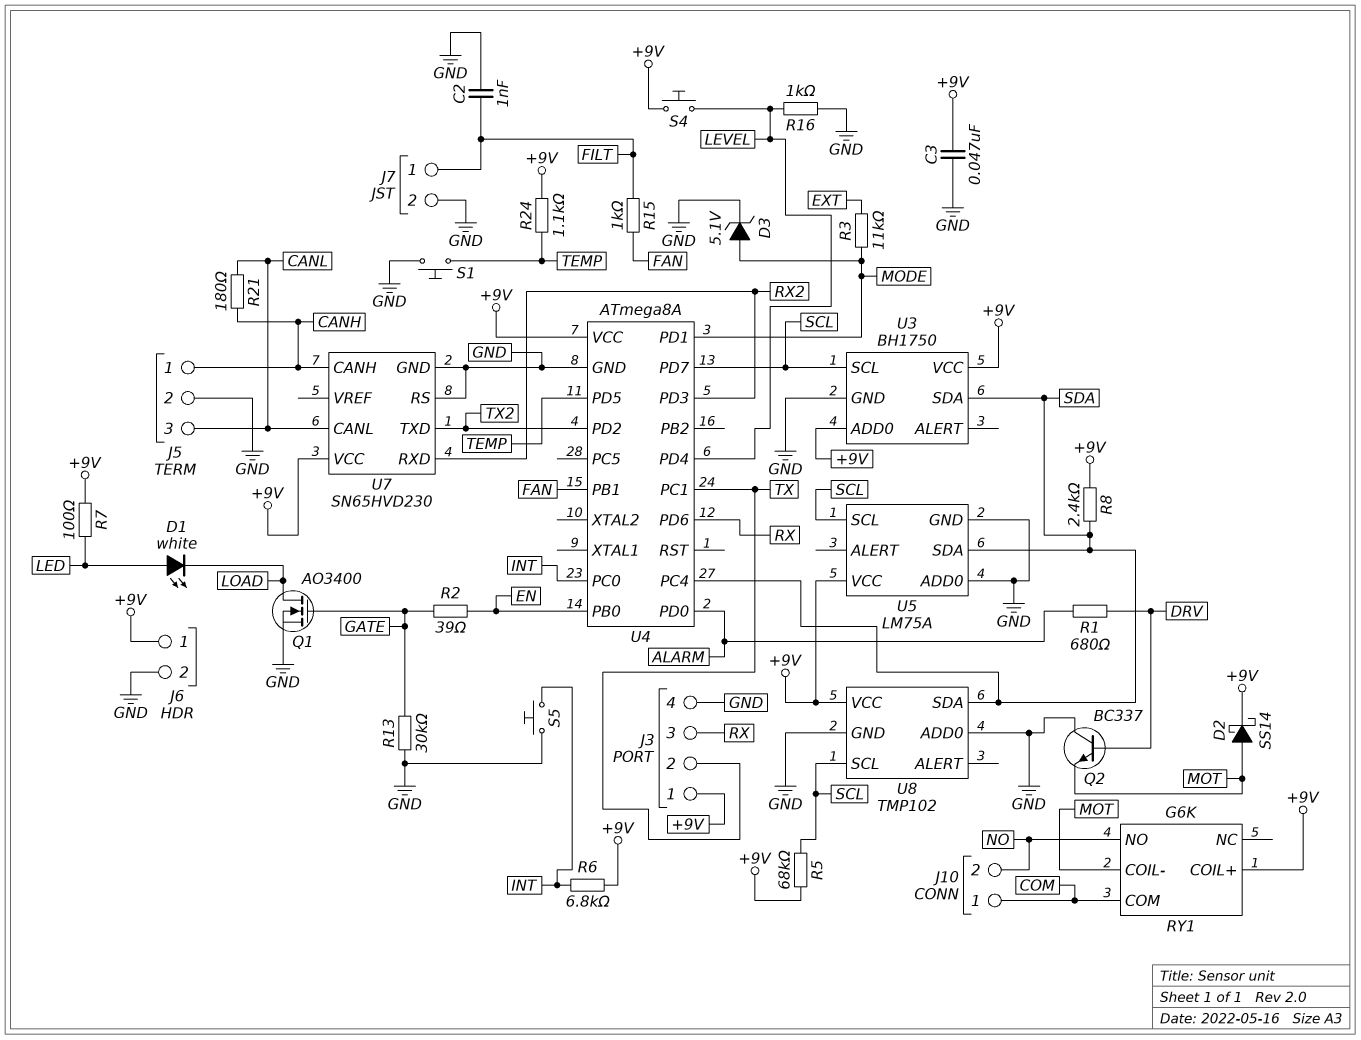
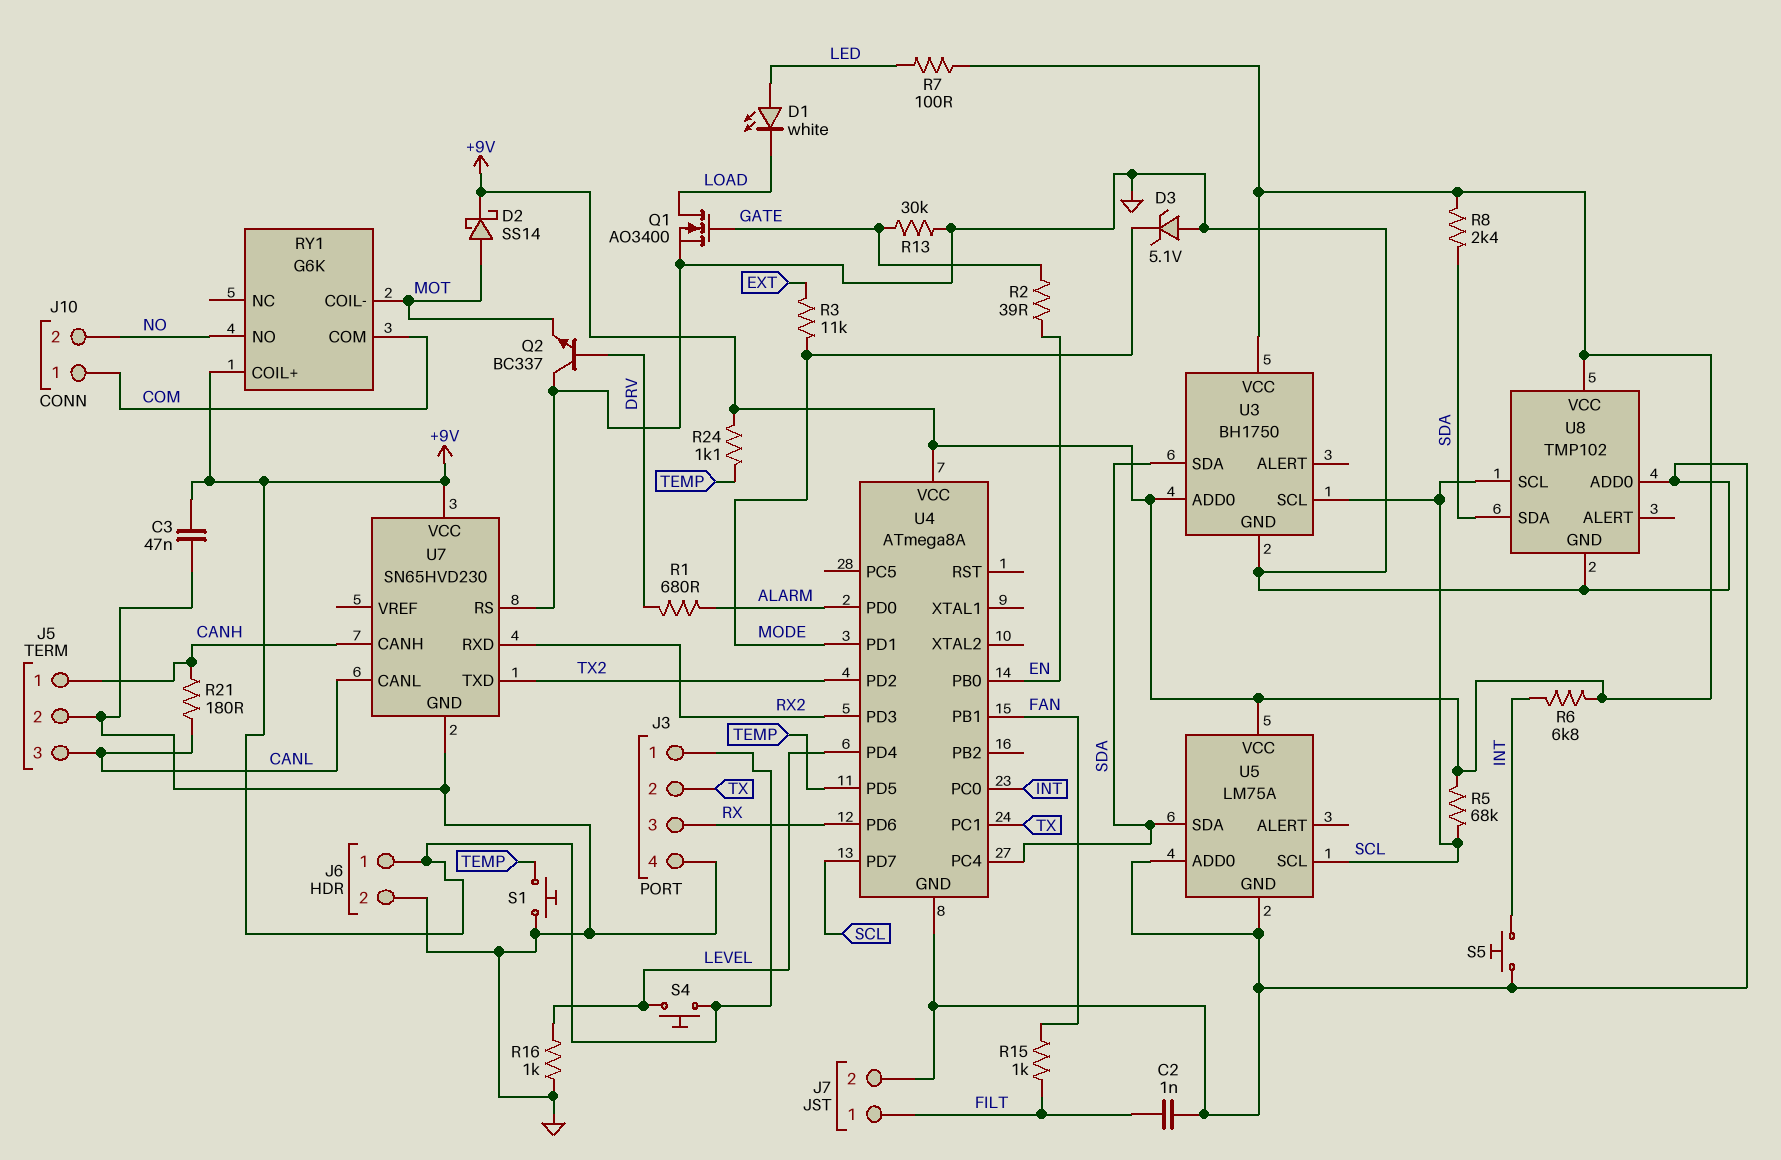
D3: zener 5.1V (A MODE, K GND) -> zener 5.1V (A GND, K MODE)

